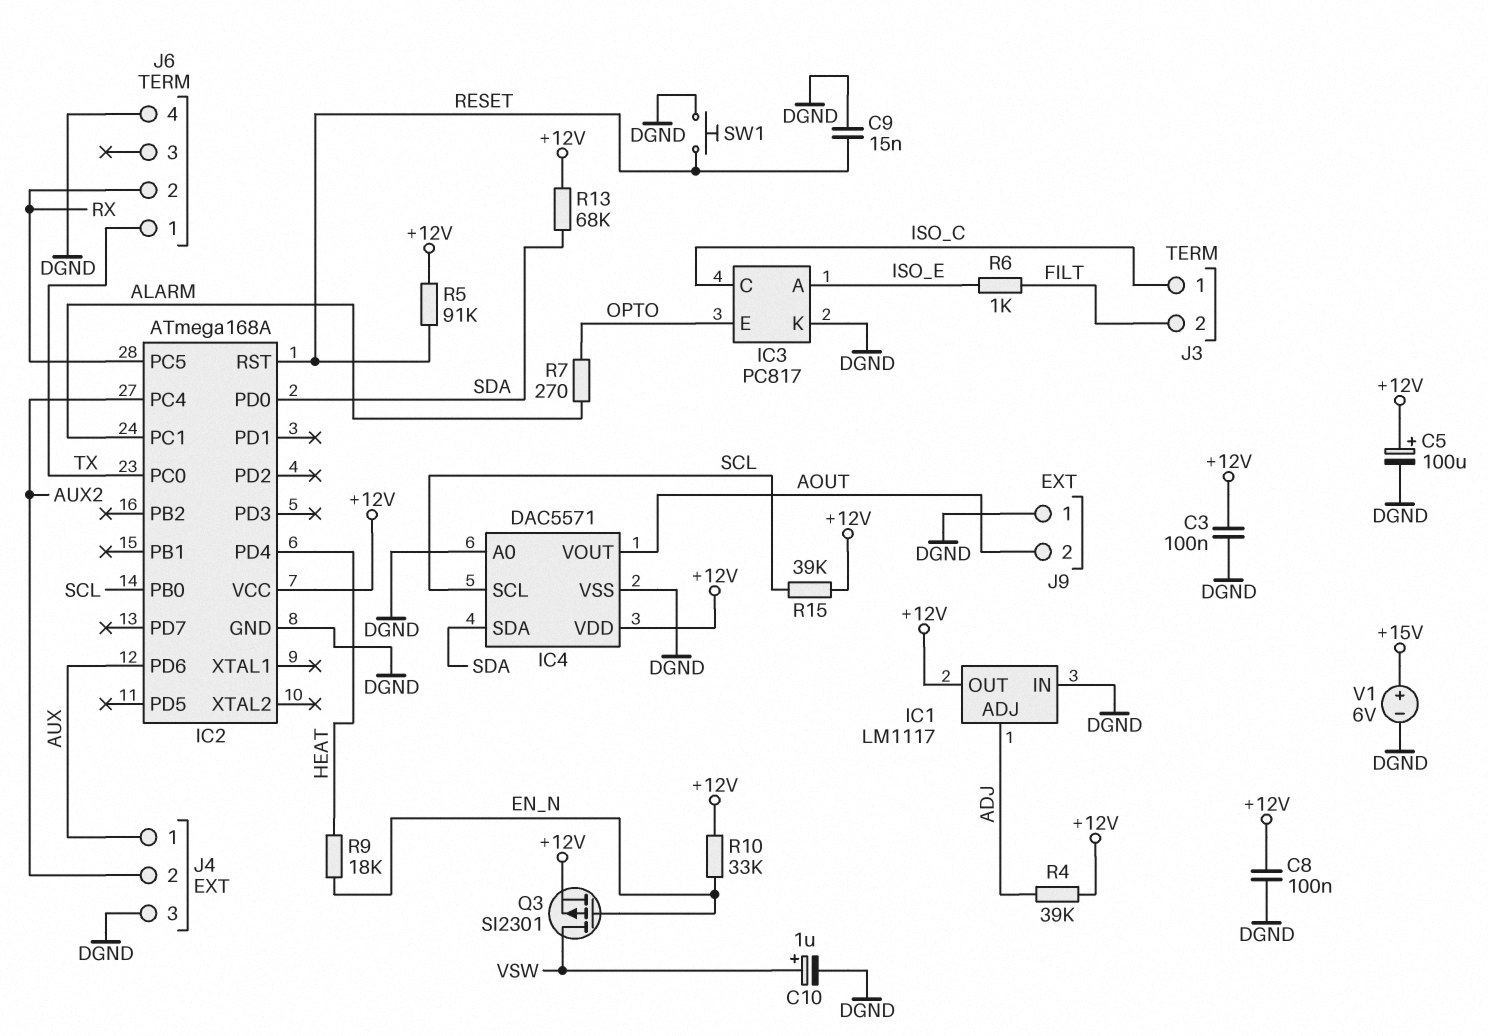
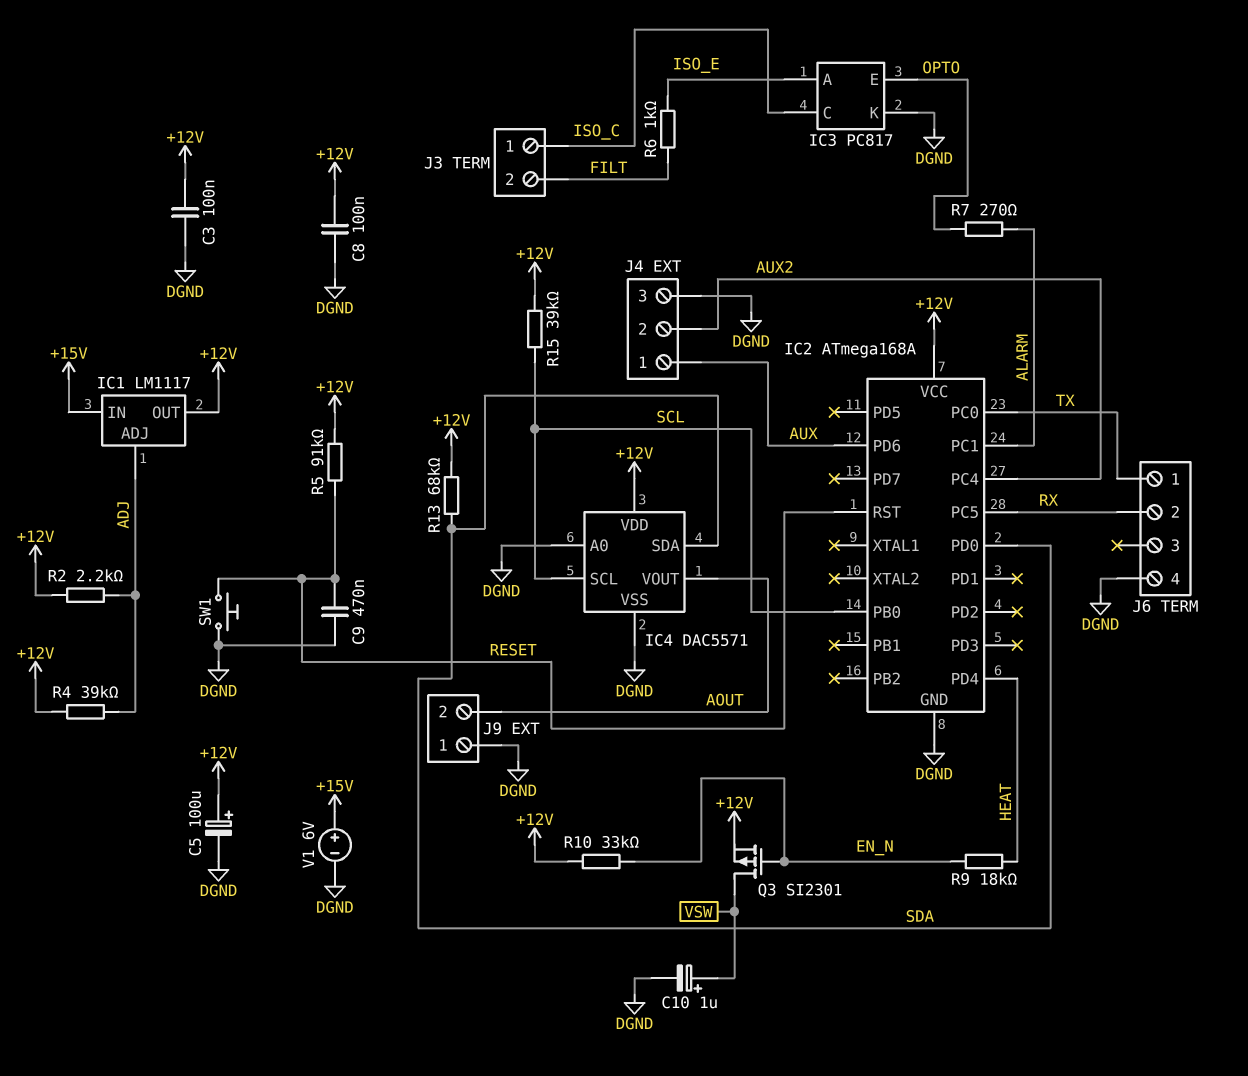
C9: 15nF (DGND, RESET) -> 470nF (DGND, RESET)
IC1 pin IN: DGND -> +15V
R2: none -> 2.2k (+12V, ADJ)

